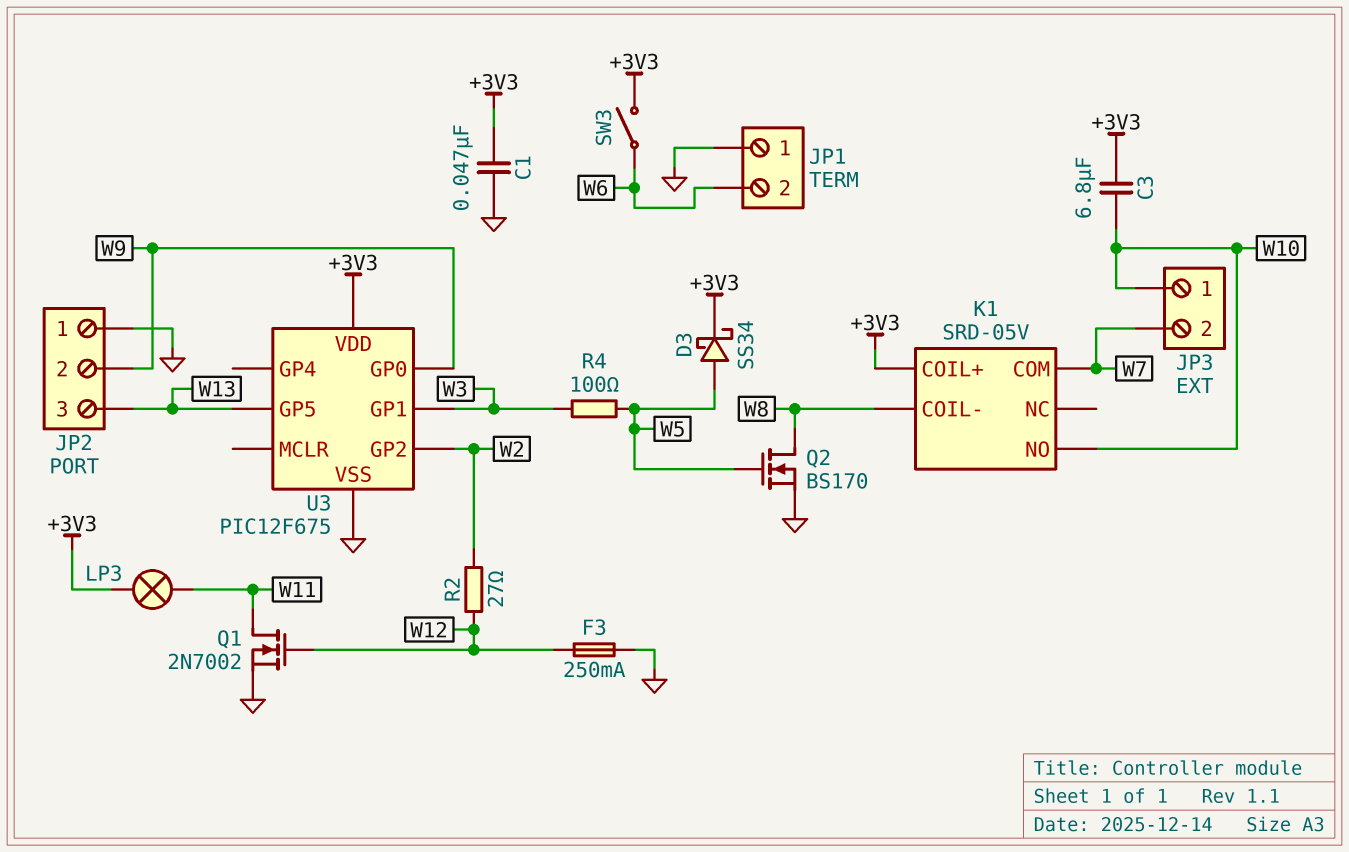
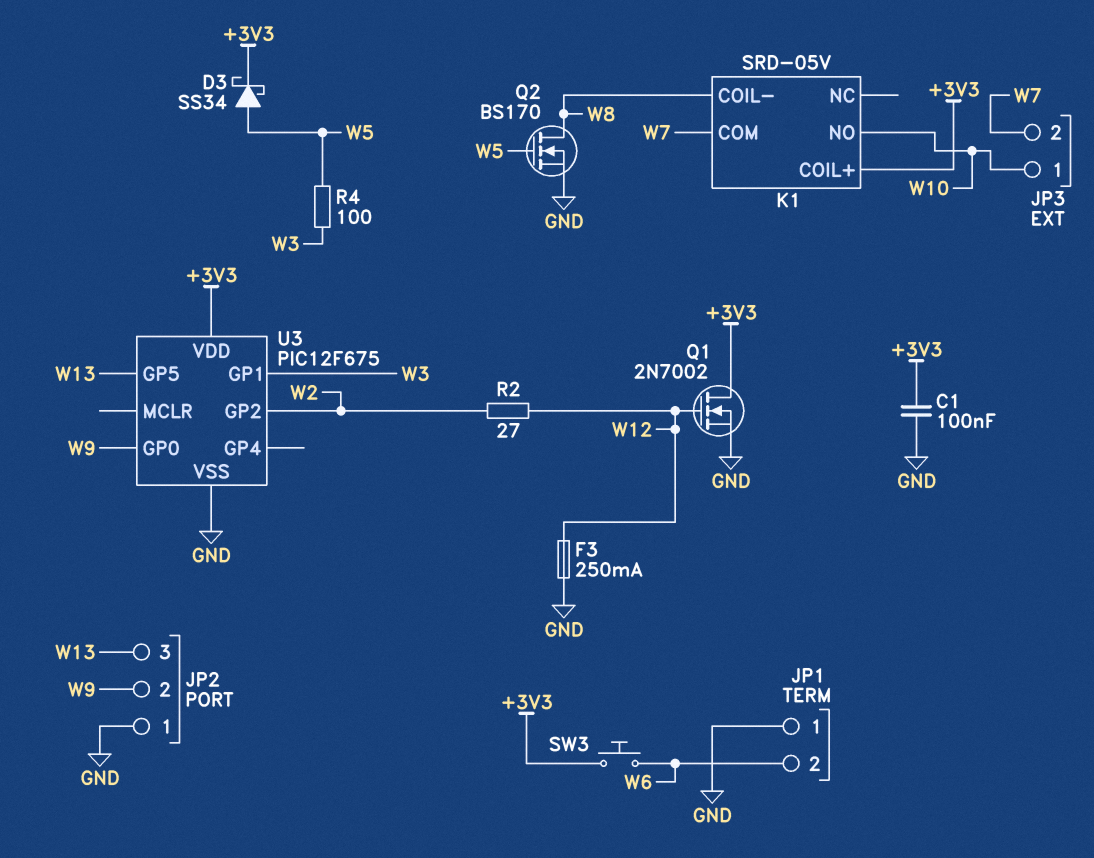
C1: 47nF (+3V3, GND) -> 100nF (+3V3, GND)
C3: 6.8uF (+3V3, W10) -> none
LP3: lamp (+3V3, W11) -> none
Q1: NMOS 2N7002 (G W12, D W11, S GND) -> NMOS 2N7002 (G W12, D +3V3, S GND)
SW3: switch (+3V3, W6) -> button (+3V3, W6)

